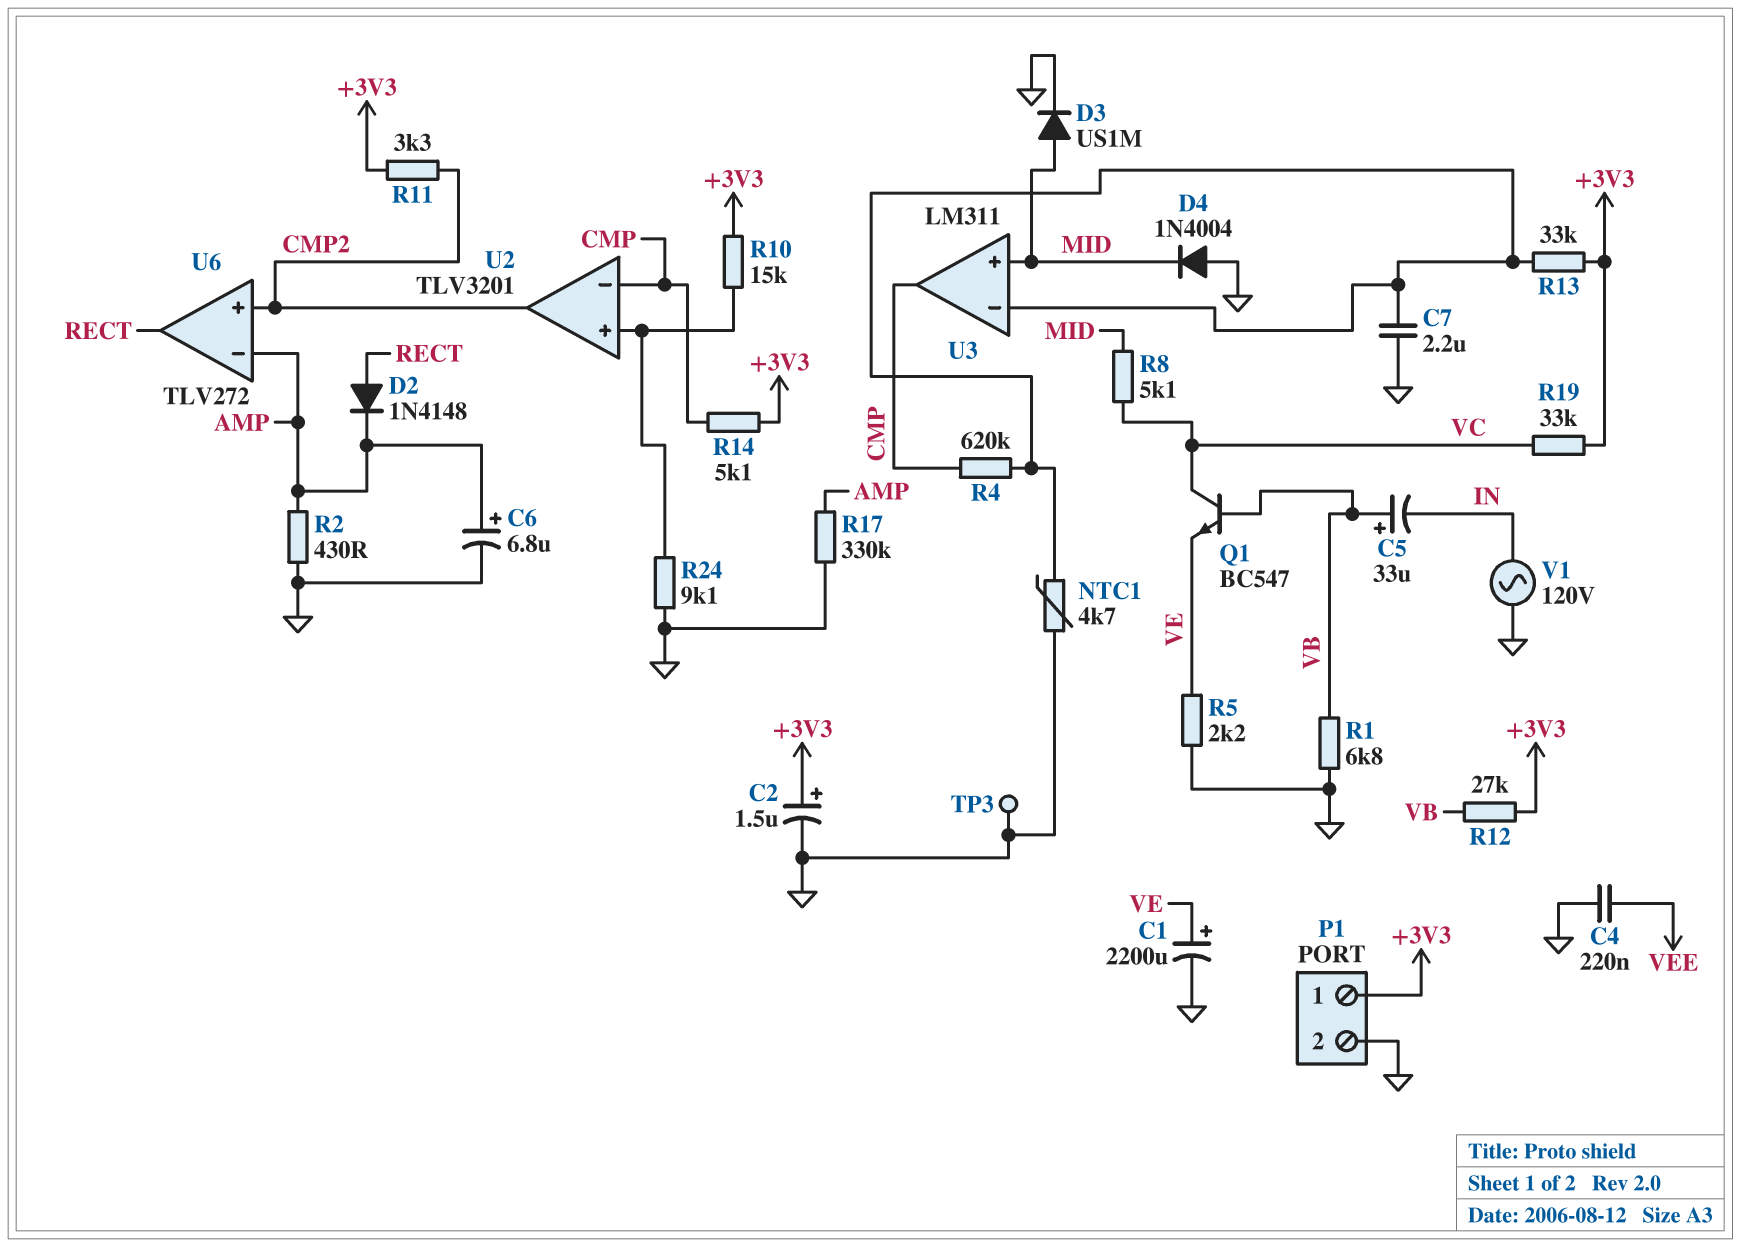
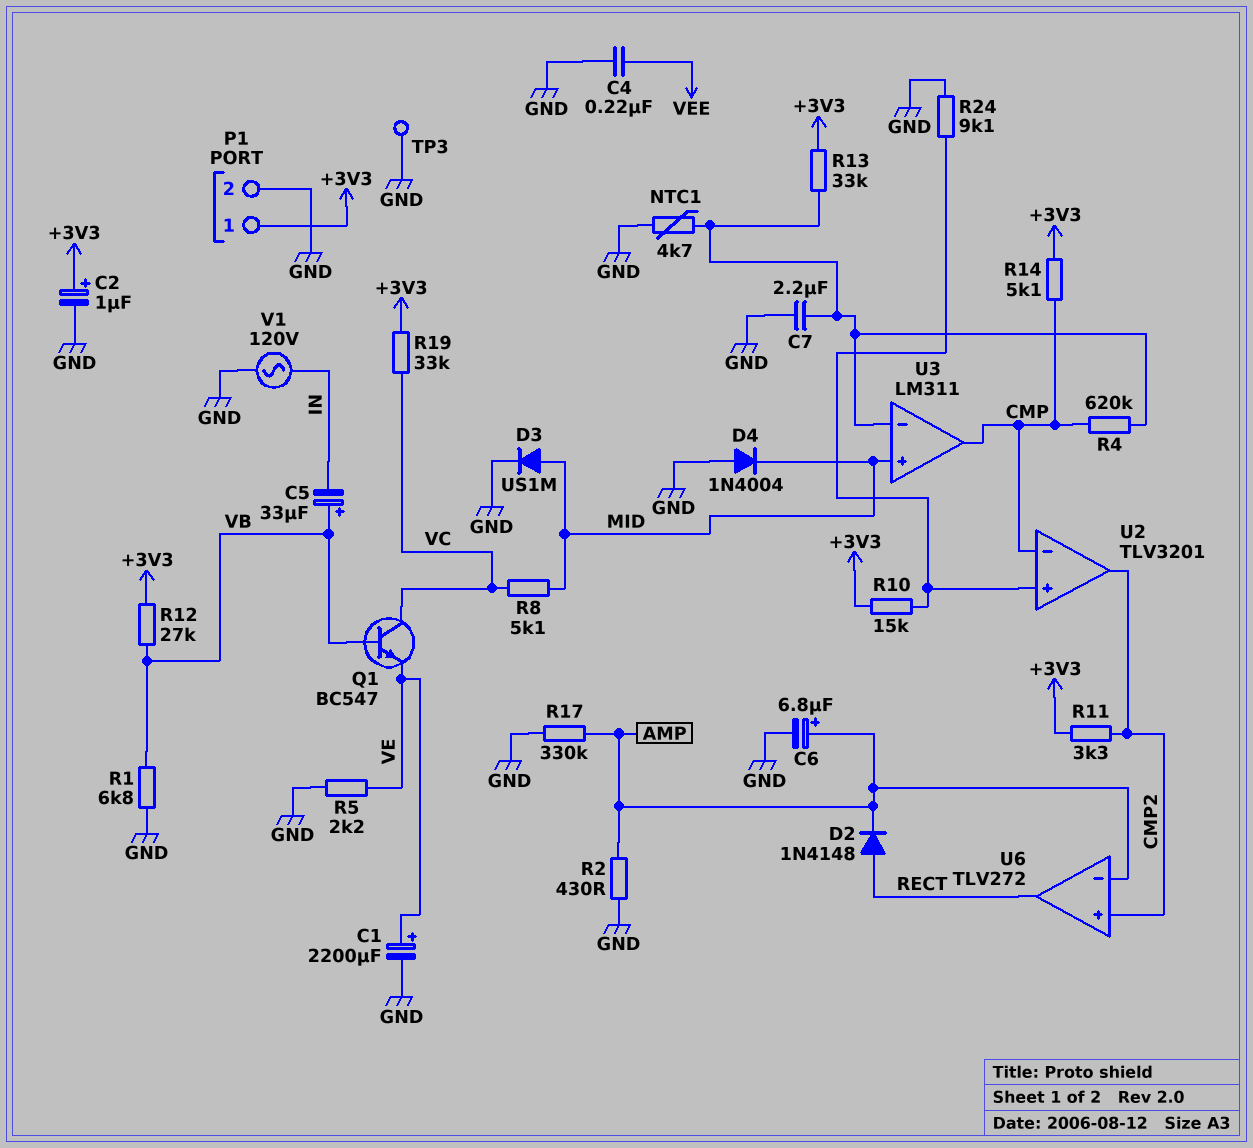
C2: 1.5uF (plus +3V3, minus GND) -> 1uF (plus +3V3, minus GND)

